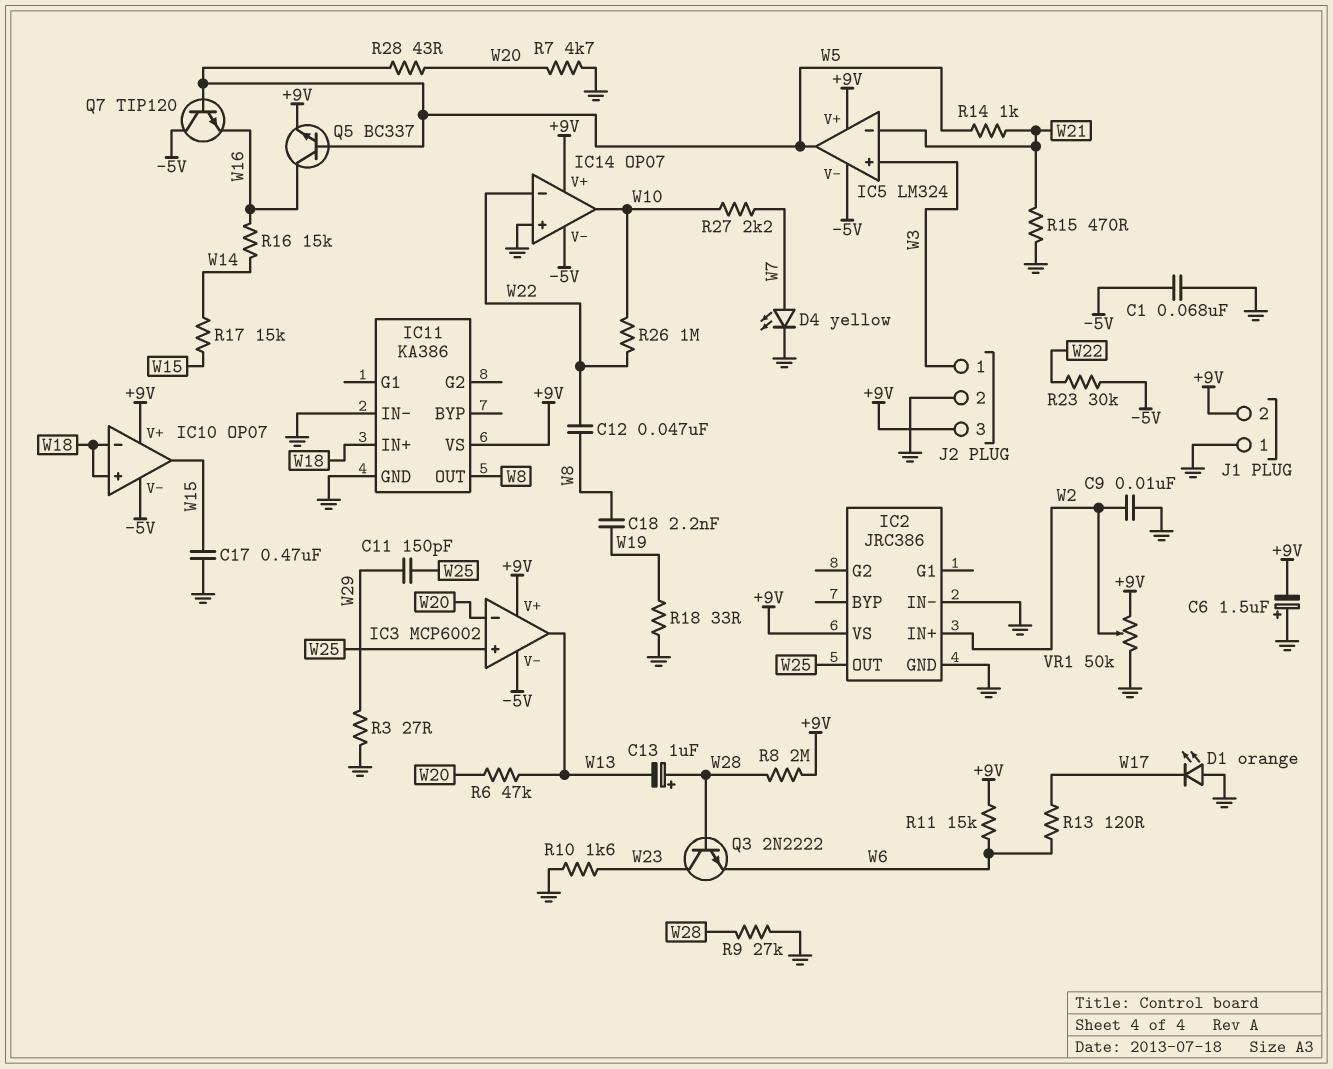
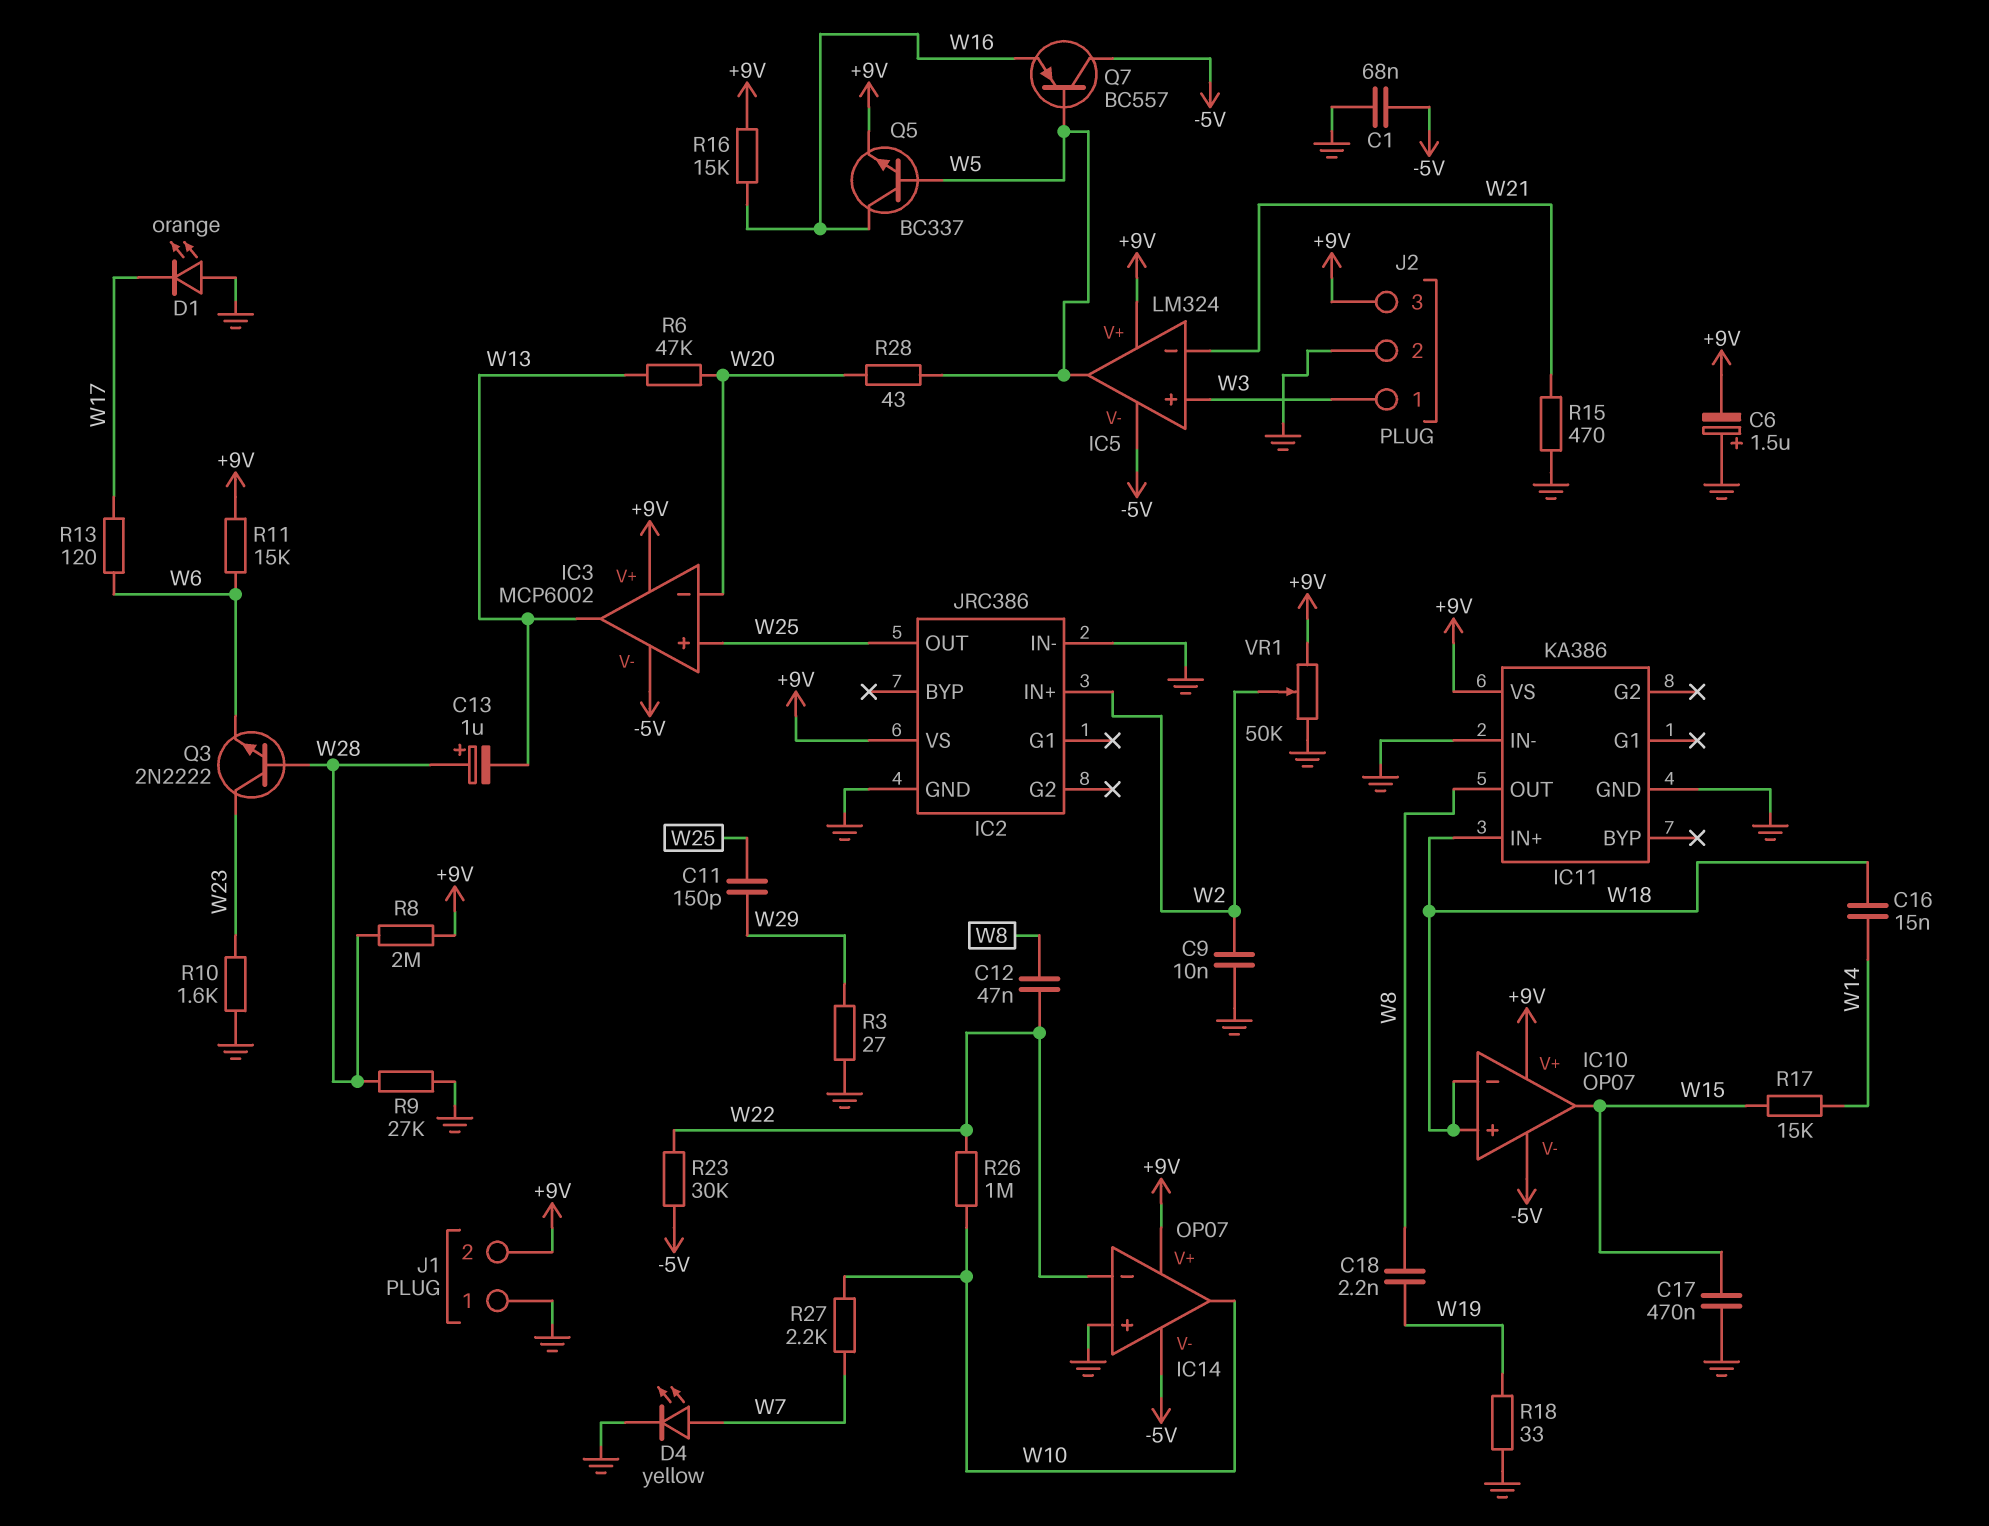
C16: none -> 15nF (W14, W18)
Q7: NPN TIP120 (B W5, C -5V, E W16) -> PNP BC557 (B W5, C -5V, E W16)
R7: 4.7k (GND, W20) -> none
R14: 1k (W5, W21) -> none
R16: 15k (W14, W16) -> 15k (+9V, W16)

